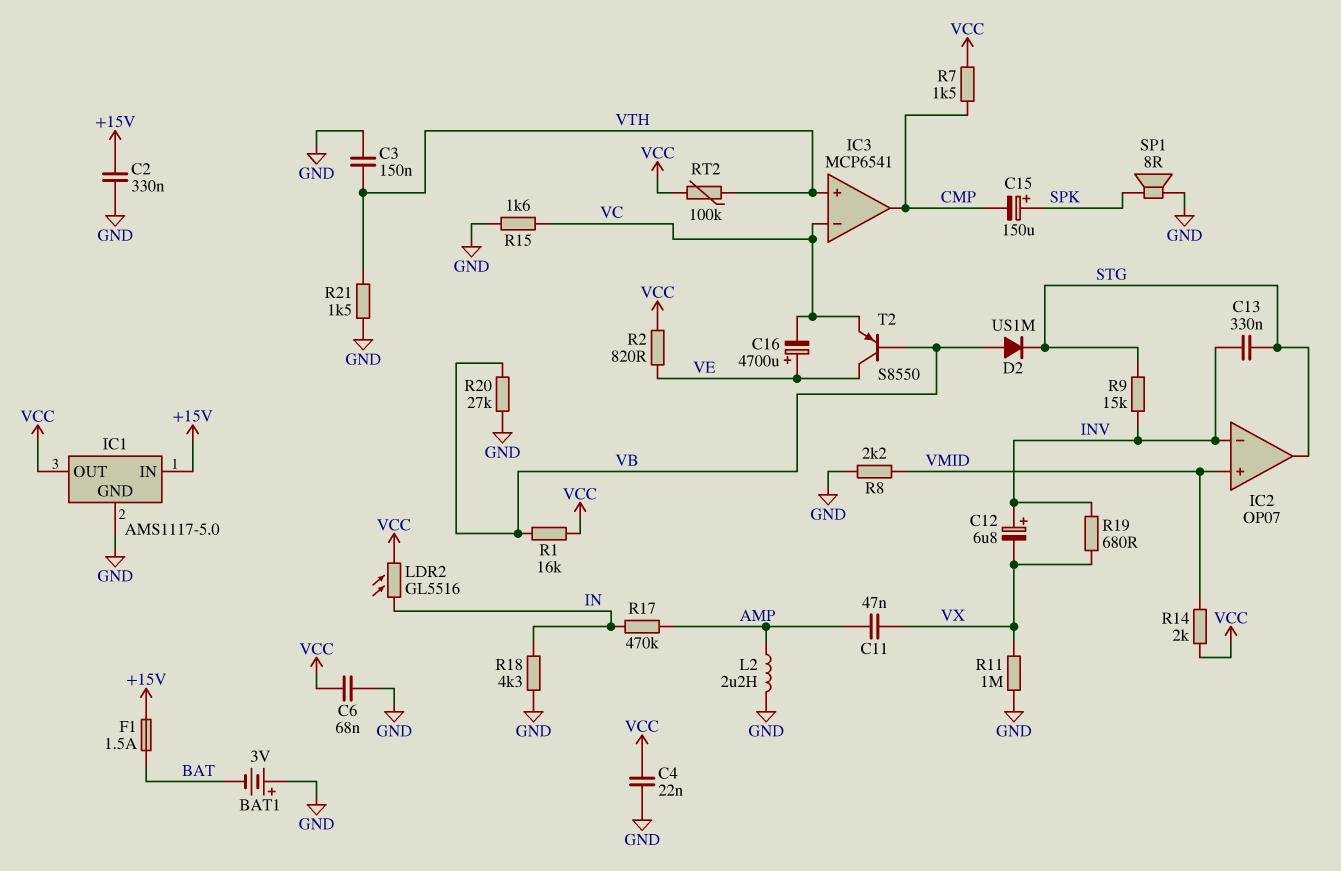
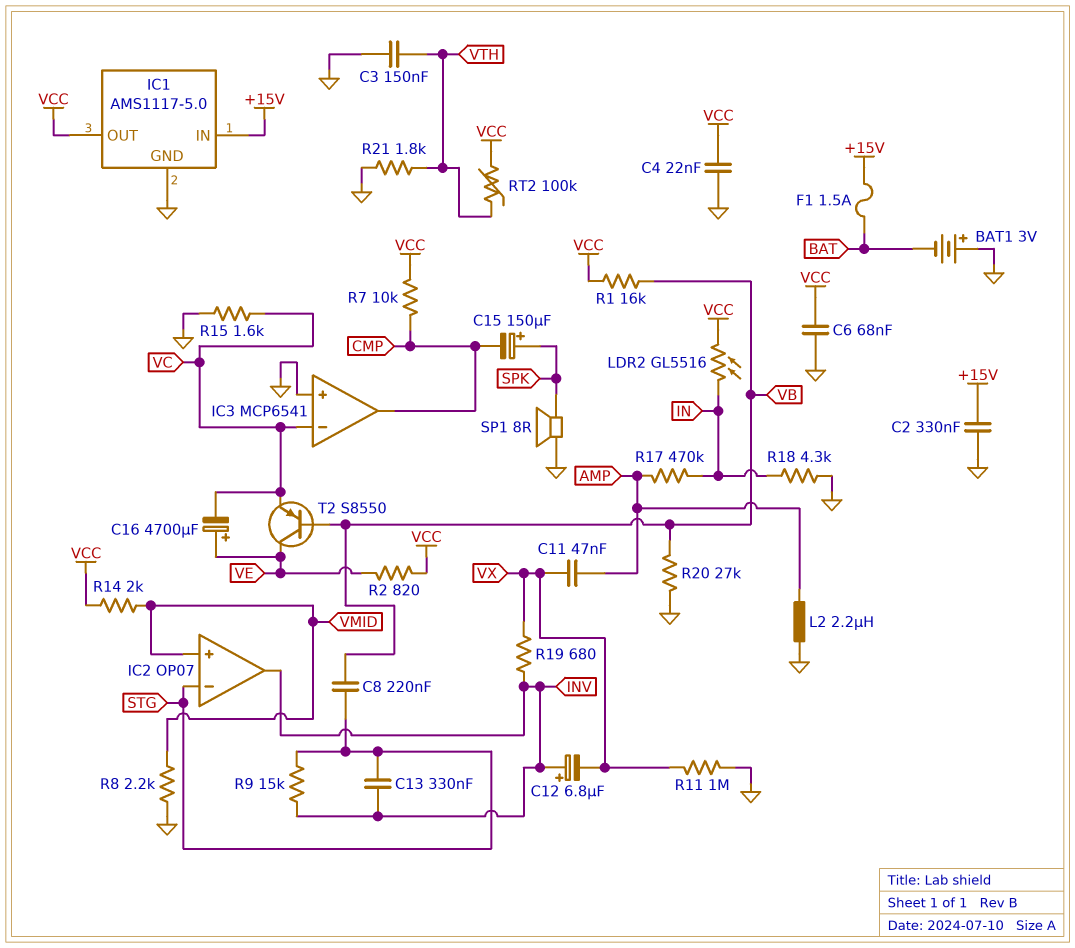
C8: none -> 220nF (STG, VB)
D2: diode US1M (A VB, K STG) -> none
IC2 pin in-: INV -> STG
IC2 pin out: STG -> INV
IC3 pin in+: VTH -> GND
R7: 1.5k (CMP, VCC) -> 10k (CMP, VCC)
R21: 1.5k (GND, VTH) -> 1.8k (GND, VTH)

